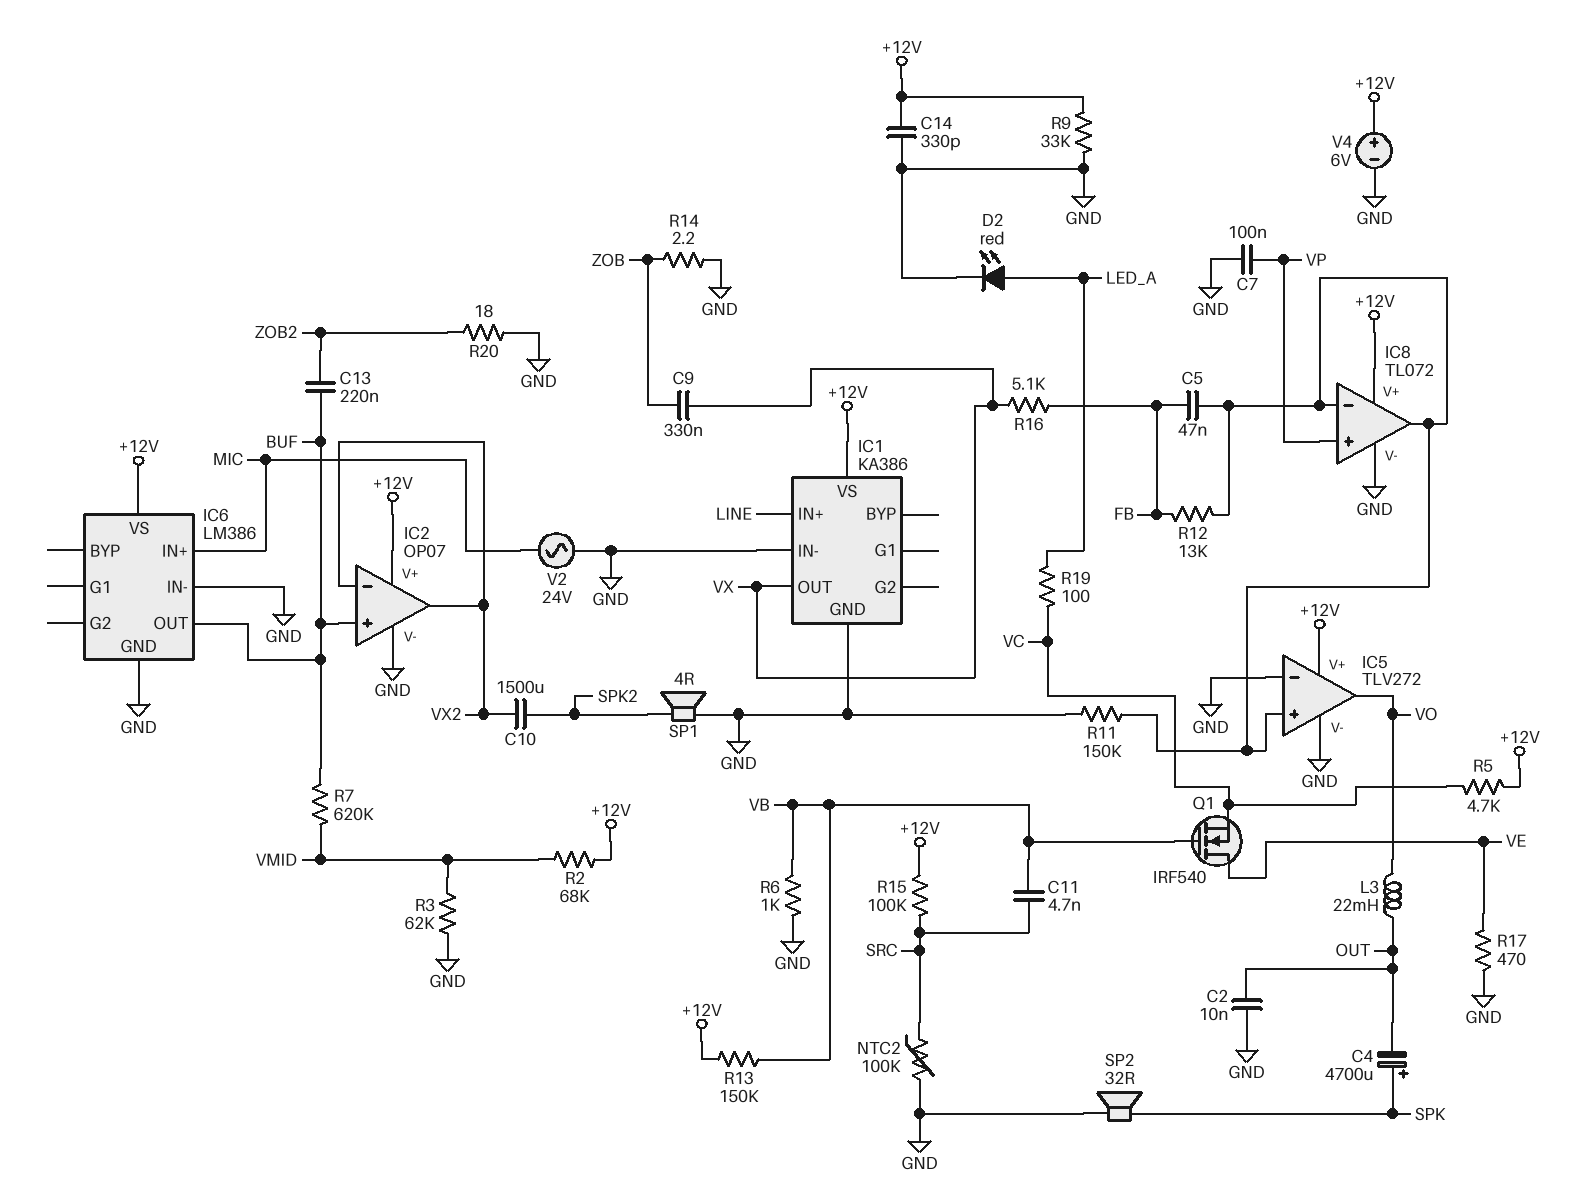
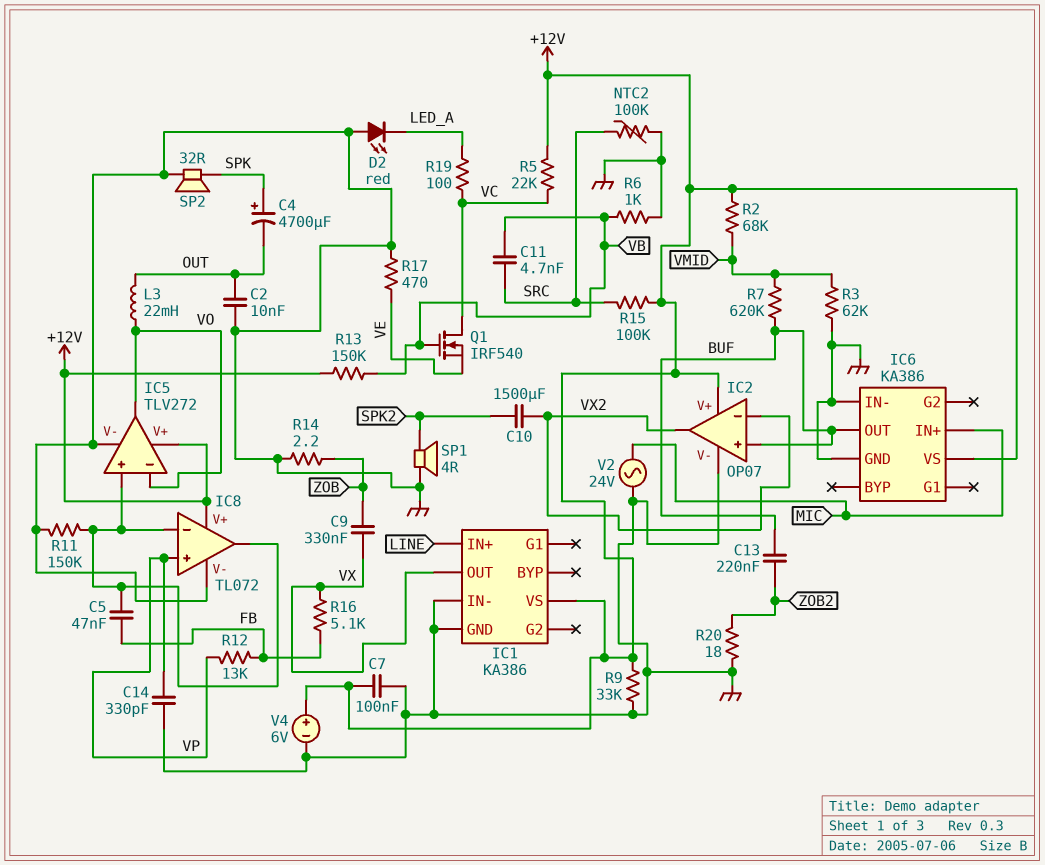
C7: 100nF (GND, VP) -> 100nF (+12V, GND)
C14: 330pF (+12V, GND) -> 330pF (GND, VP)
D2: LED red (A LED_A, K GND) -> LED red (A GND, K LED_A)
IC5 pin in-: GND -> VO
IC6: LM386 -> KA386
Q1: NMOS IRF540 (G VB, D VE, S VC) -> NMOS IRF540 (G VB, D VC, S VE)
R5: 4.7k (+12V, VC) -> 22k (+12V, VC)
R12: 13k (FB, IC5/in+) -> 13k (FB, VP)

